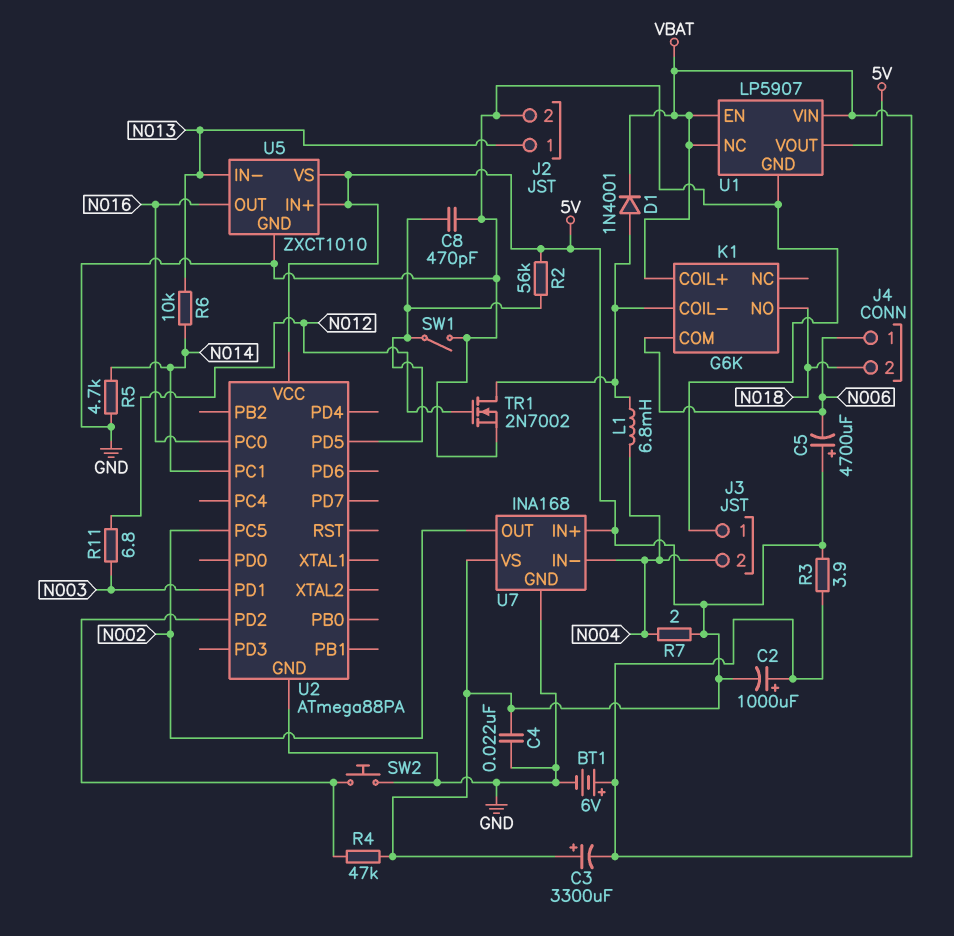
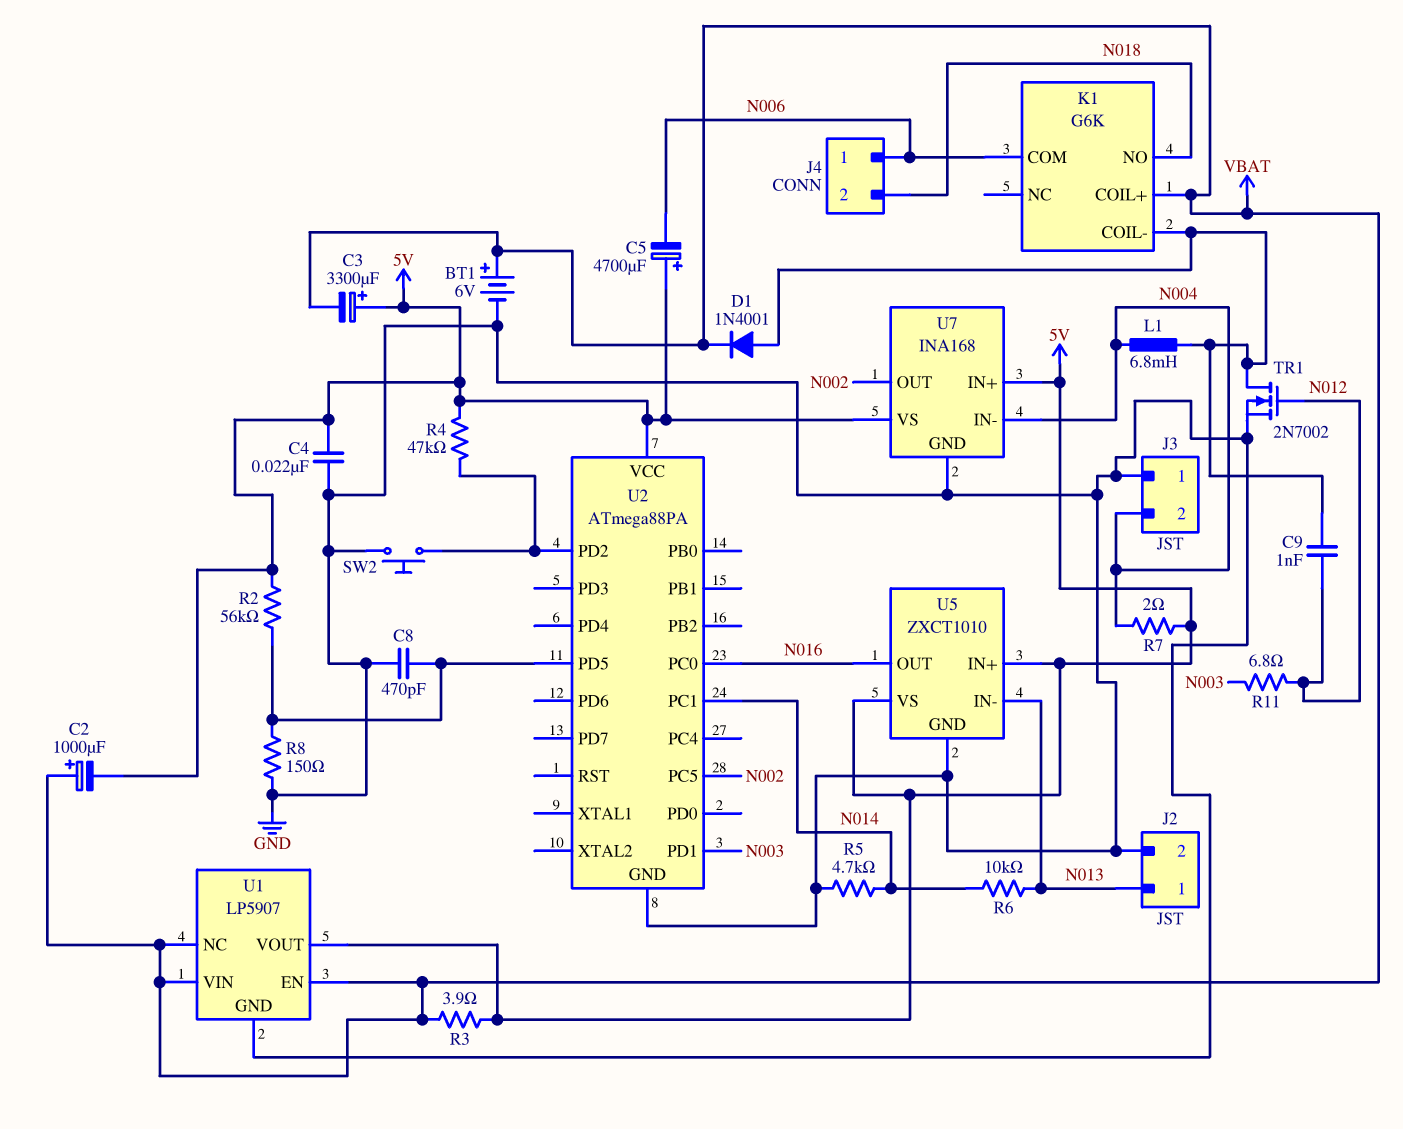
C9: none -> 1nF (K1/COIL-, N012)
R8: none -> 150 (GND, U2/PD5)
SW1: switch (GND, U2/PD5) -> none

